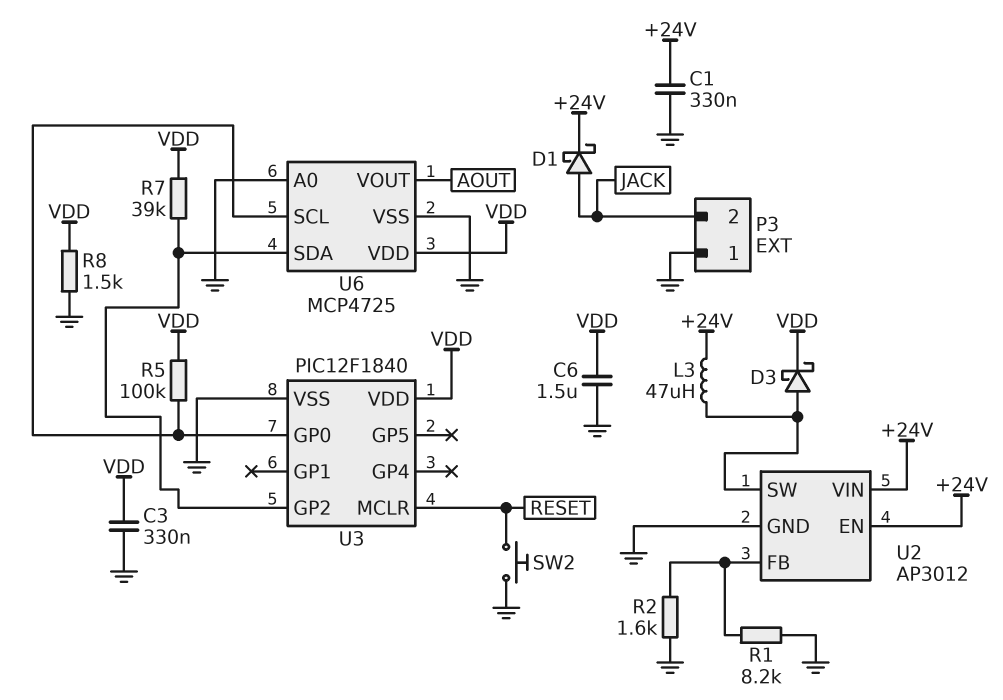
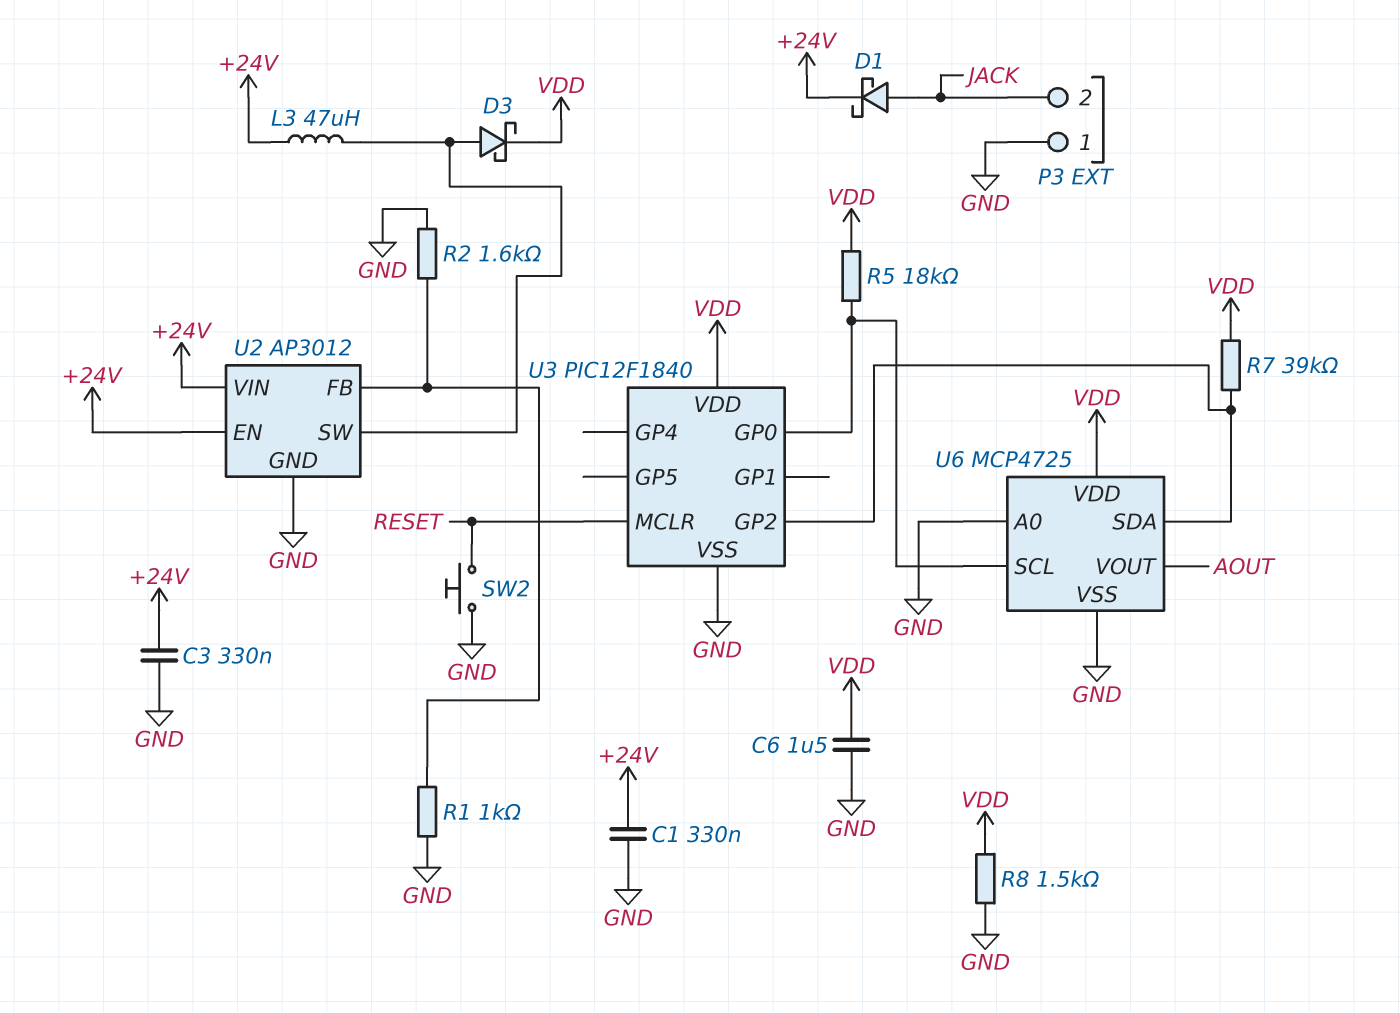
C3: 330nF (GND, VDD) -> 330nF (+24V, GND)
R1: 8.2k (GND, U2/FB) -> 1k (GND, U2/FB)
R5: 100k (U3/GP0, VDD) -> 18k (U3/GP0, VDD)

